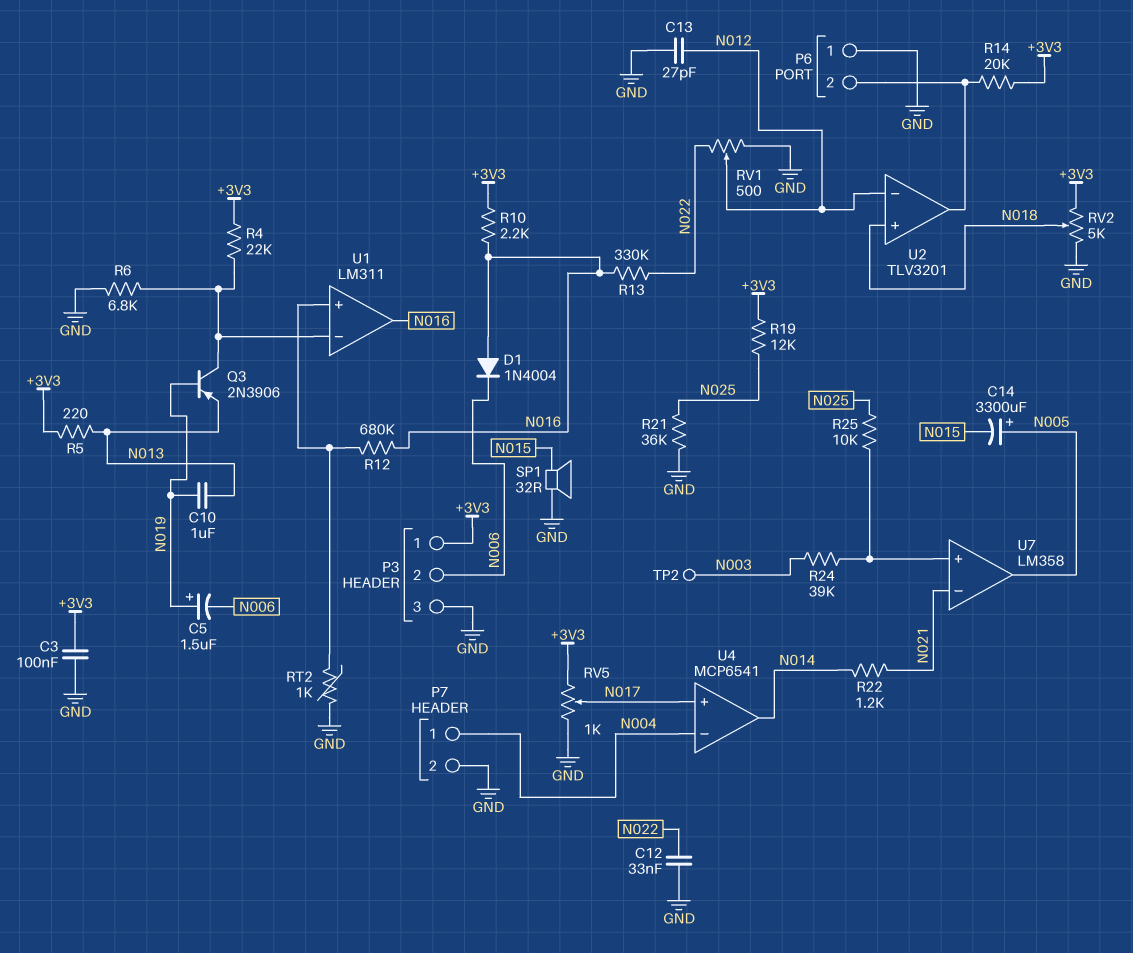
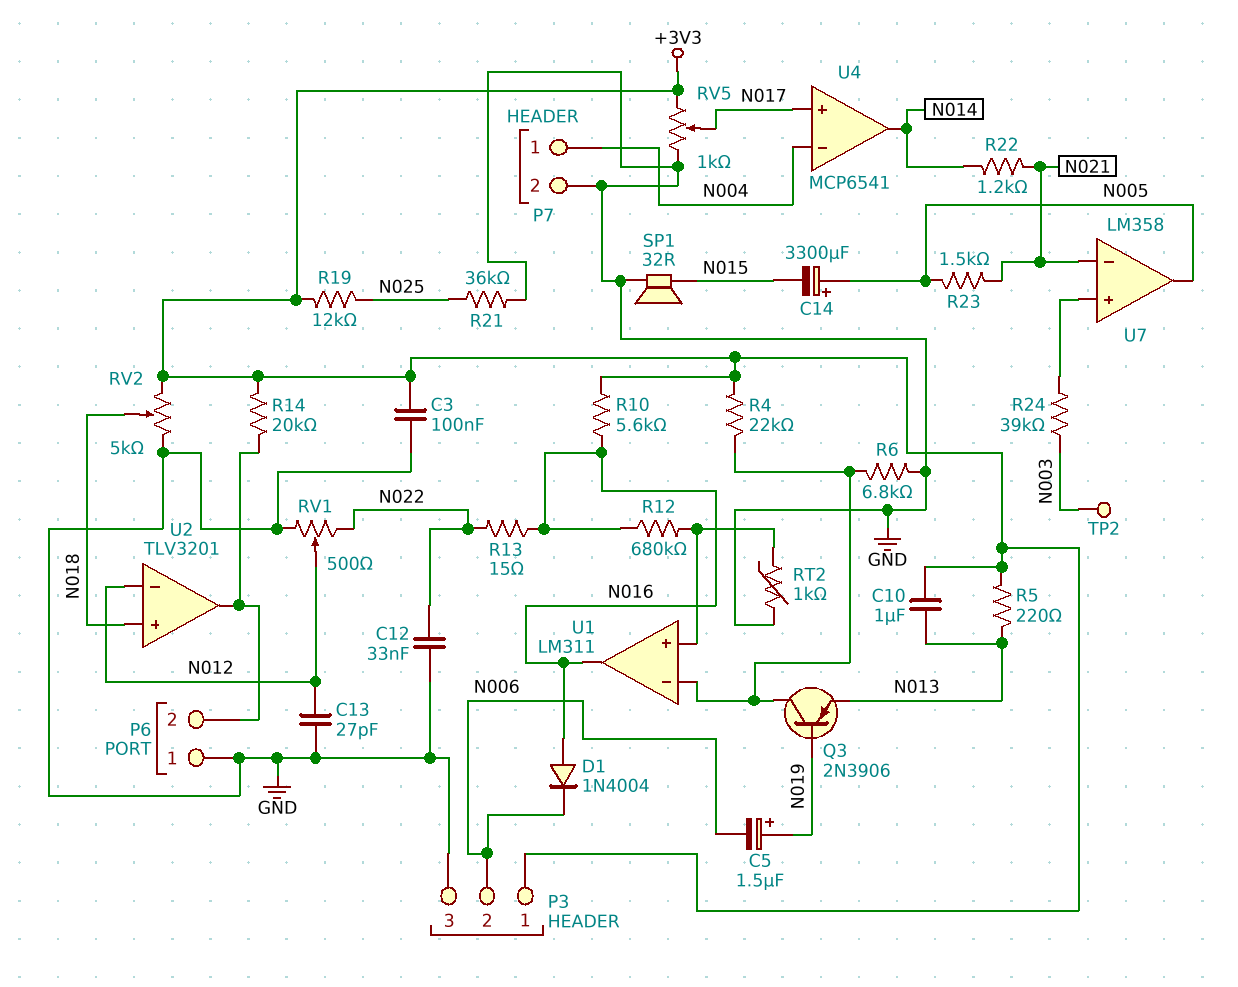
C10: 1uF (N013, N019) -> 1uF (+3V3, N013)
R10: 2.2k (+3V3, N016) -> 5.6k (+3V3, N016)
R13: 330k (N016, N022) -> 15 (N016, N022)
R23: none -> 1.5k (N005, N021)
R25: 10k (N025, U7/in+) -> none

